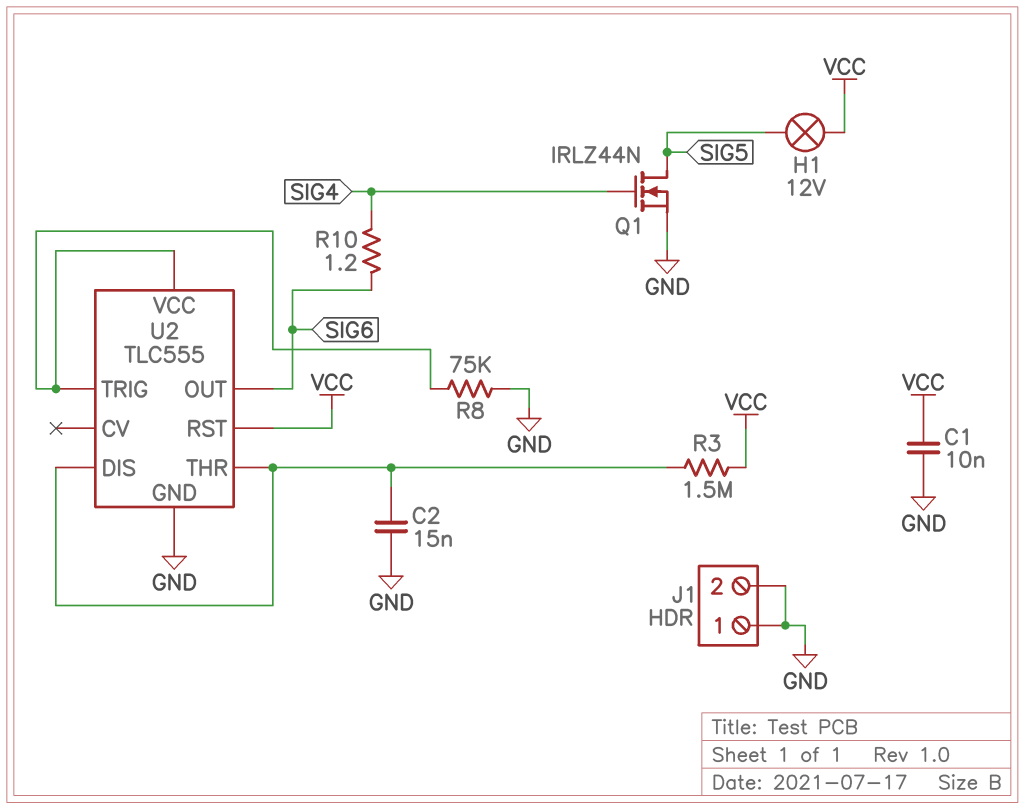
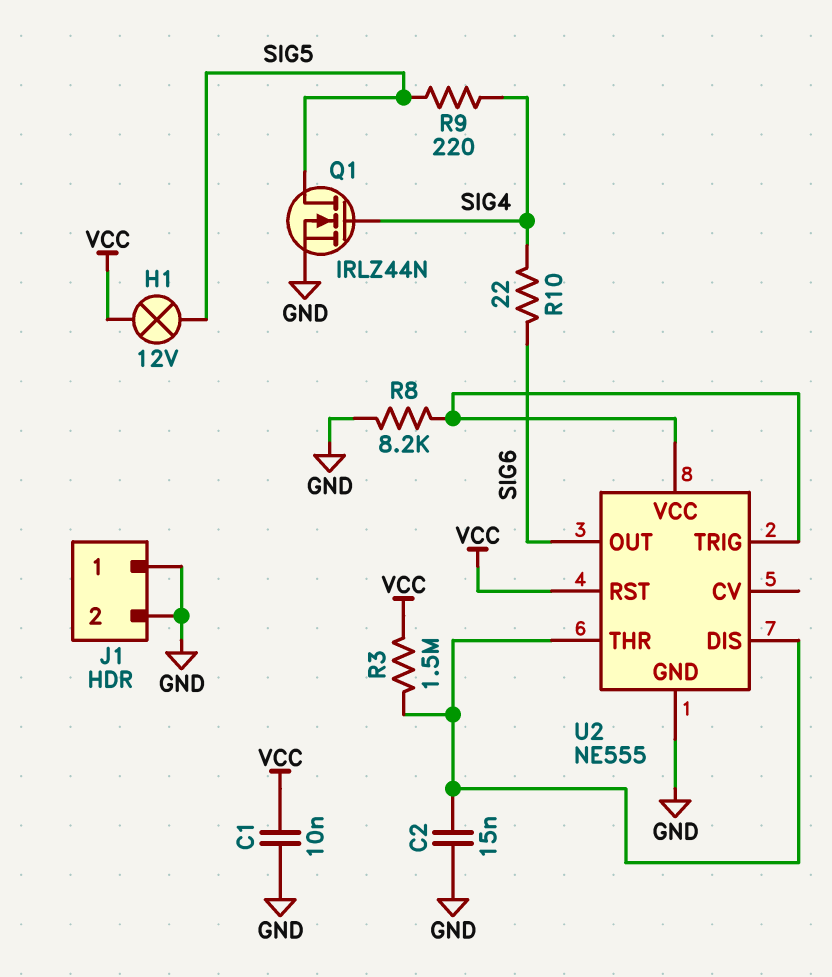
R8: 75k (GND, U2/TRIG) -> 8.2k (GND, U2/TRIG)
R9: none -> 220 (SIG4, SIG5)
R10: 1.2 (SIG4, SIG6) -> 22 (SIG4, SIG6)
U2: TLC555 -> NE555

